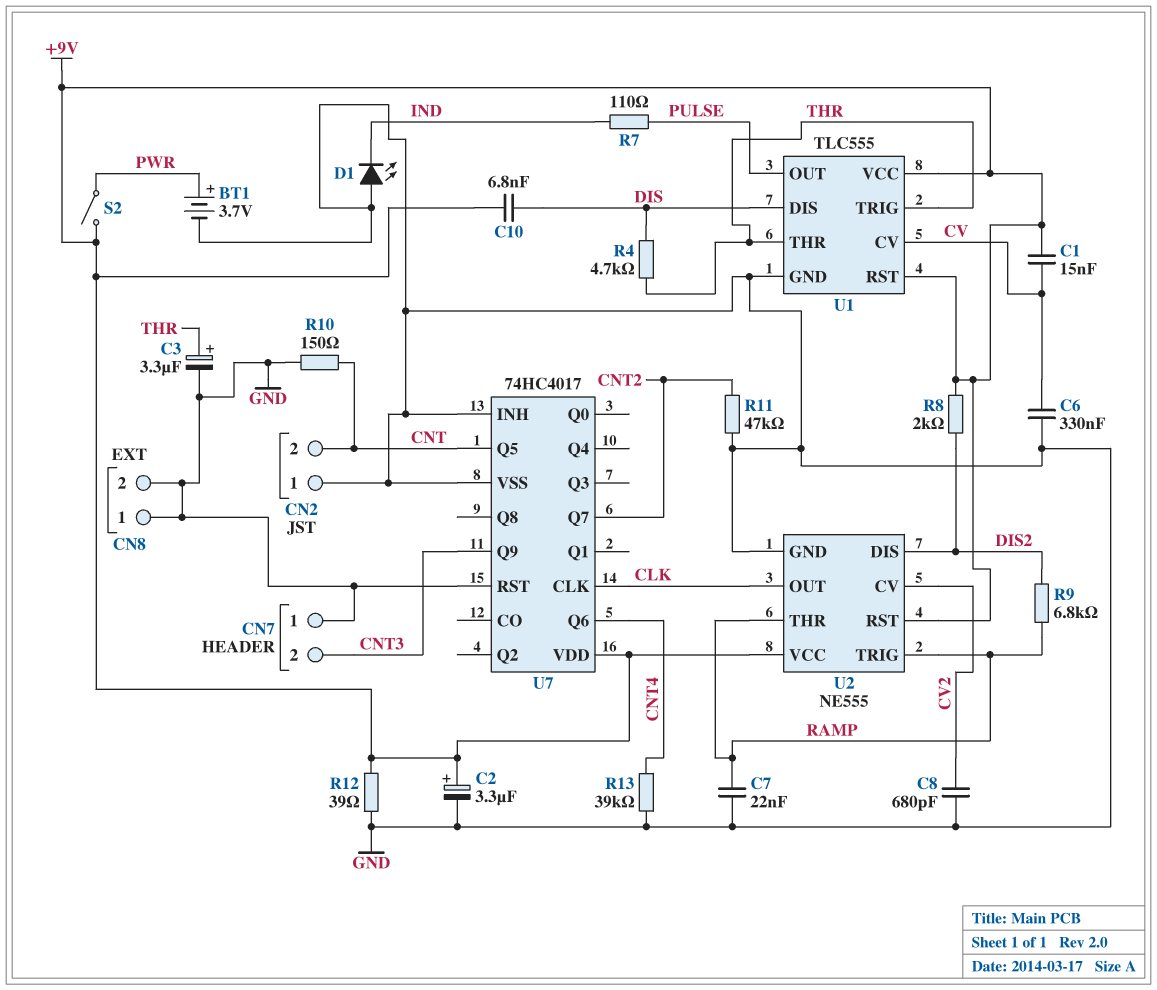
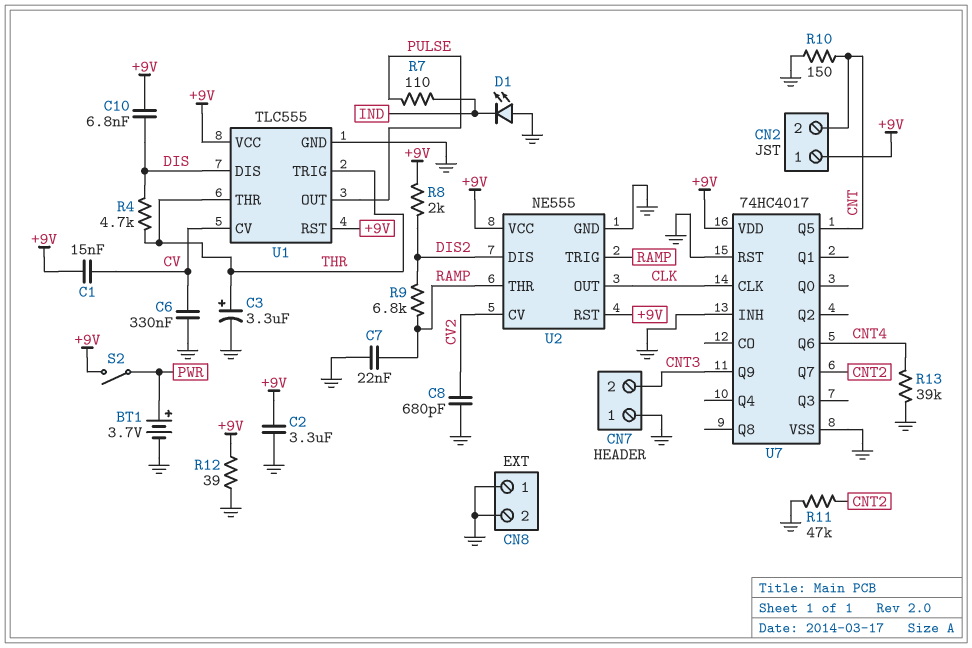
C2: 3.3uF (plus +9V, minus GND) -> 3.3uF (+9V, GND)
CN2 pin 1: GND -> +9V

